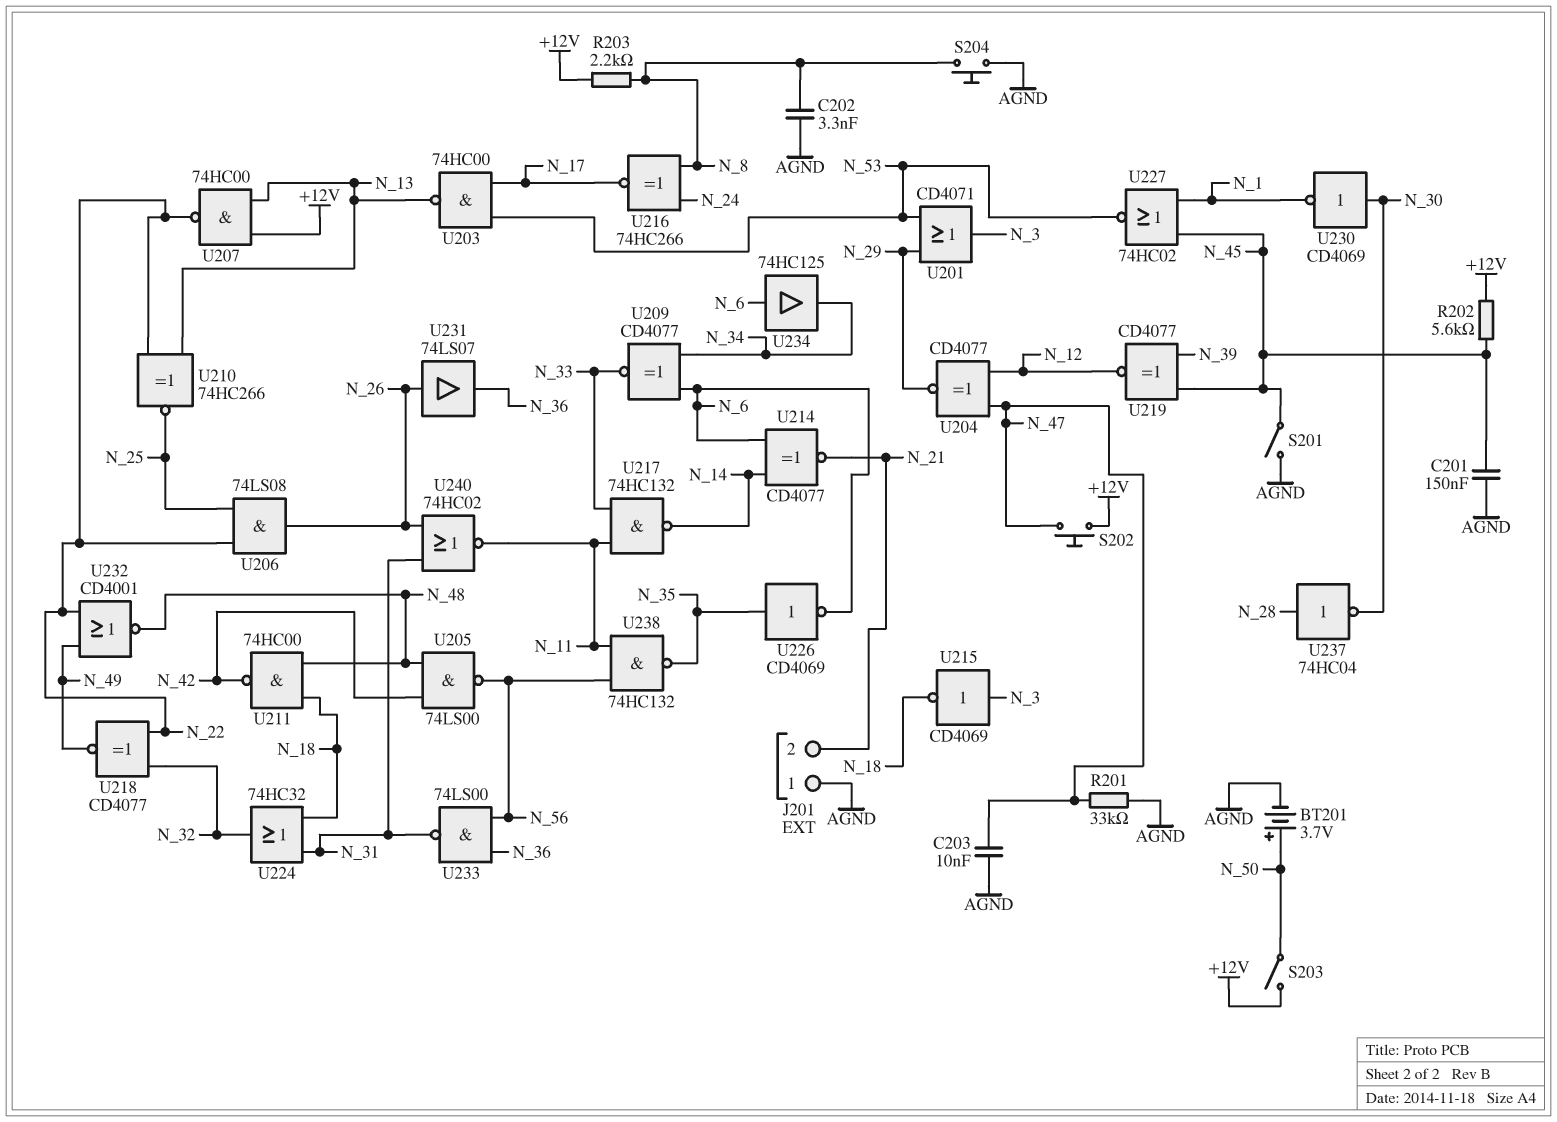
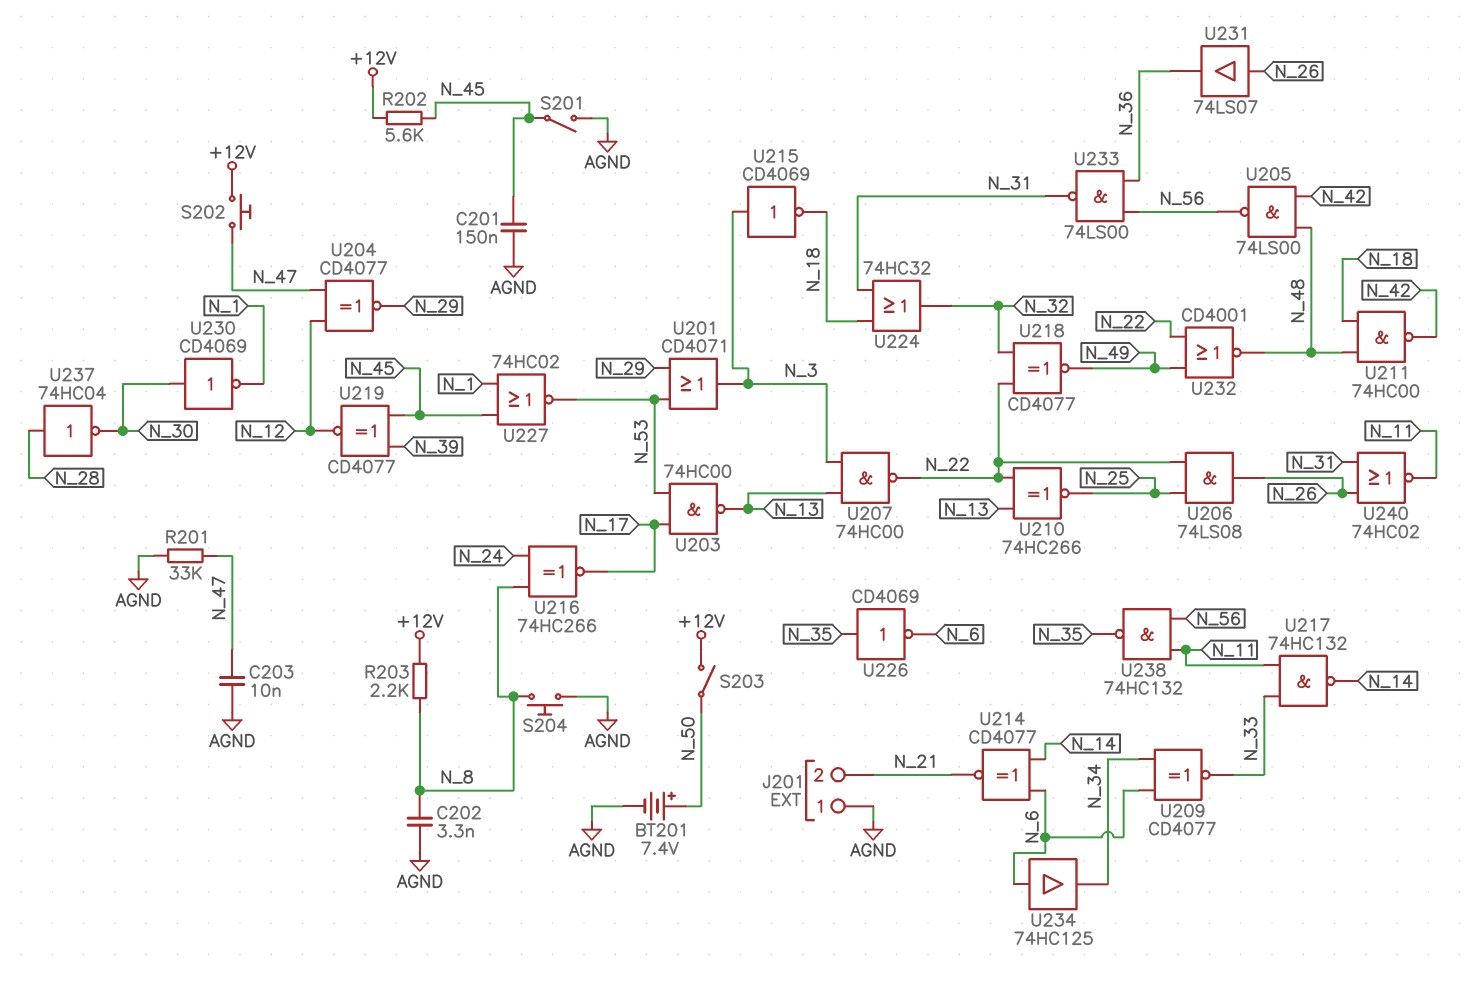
BT201: 3.7V (plus N_50, minus AGND) -> 7.4V (plus N_50, minus AGND)
U207: NAND 74HC00 (in +12V, in N_13, out N_22) -> NAND 74HC00 (in N_3, in N_13, out N_22)

